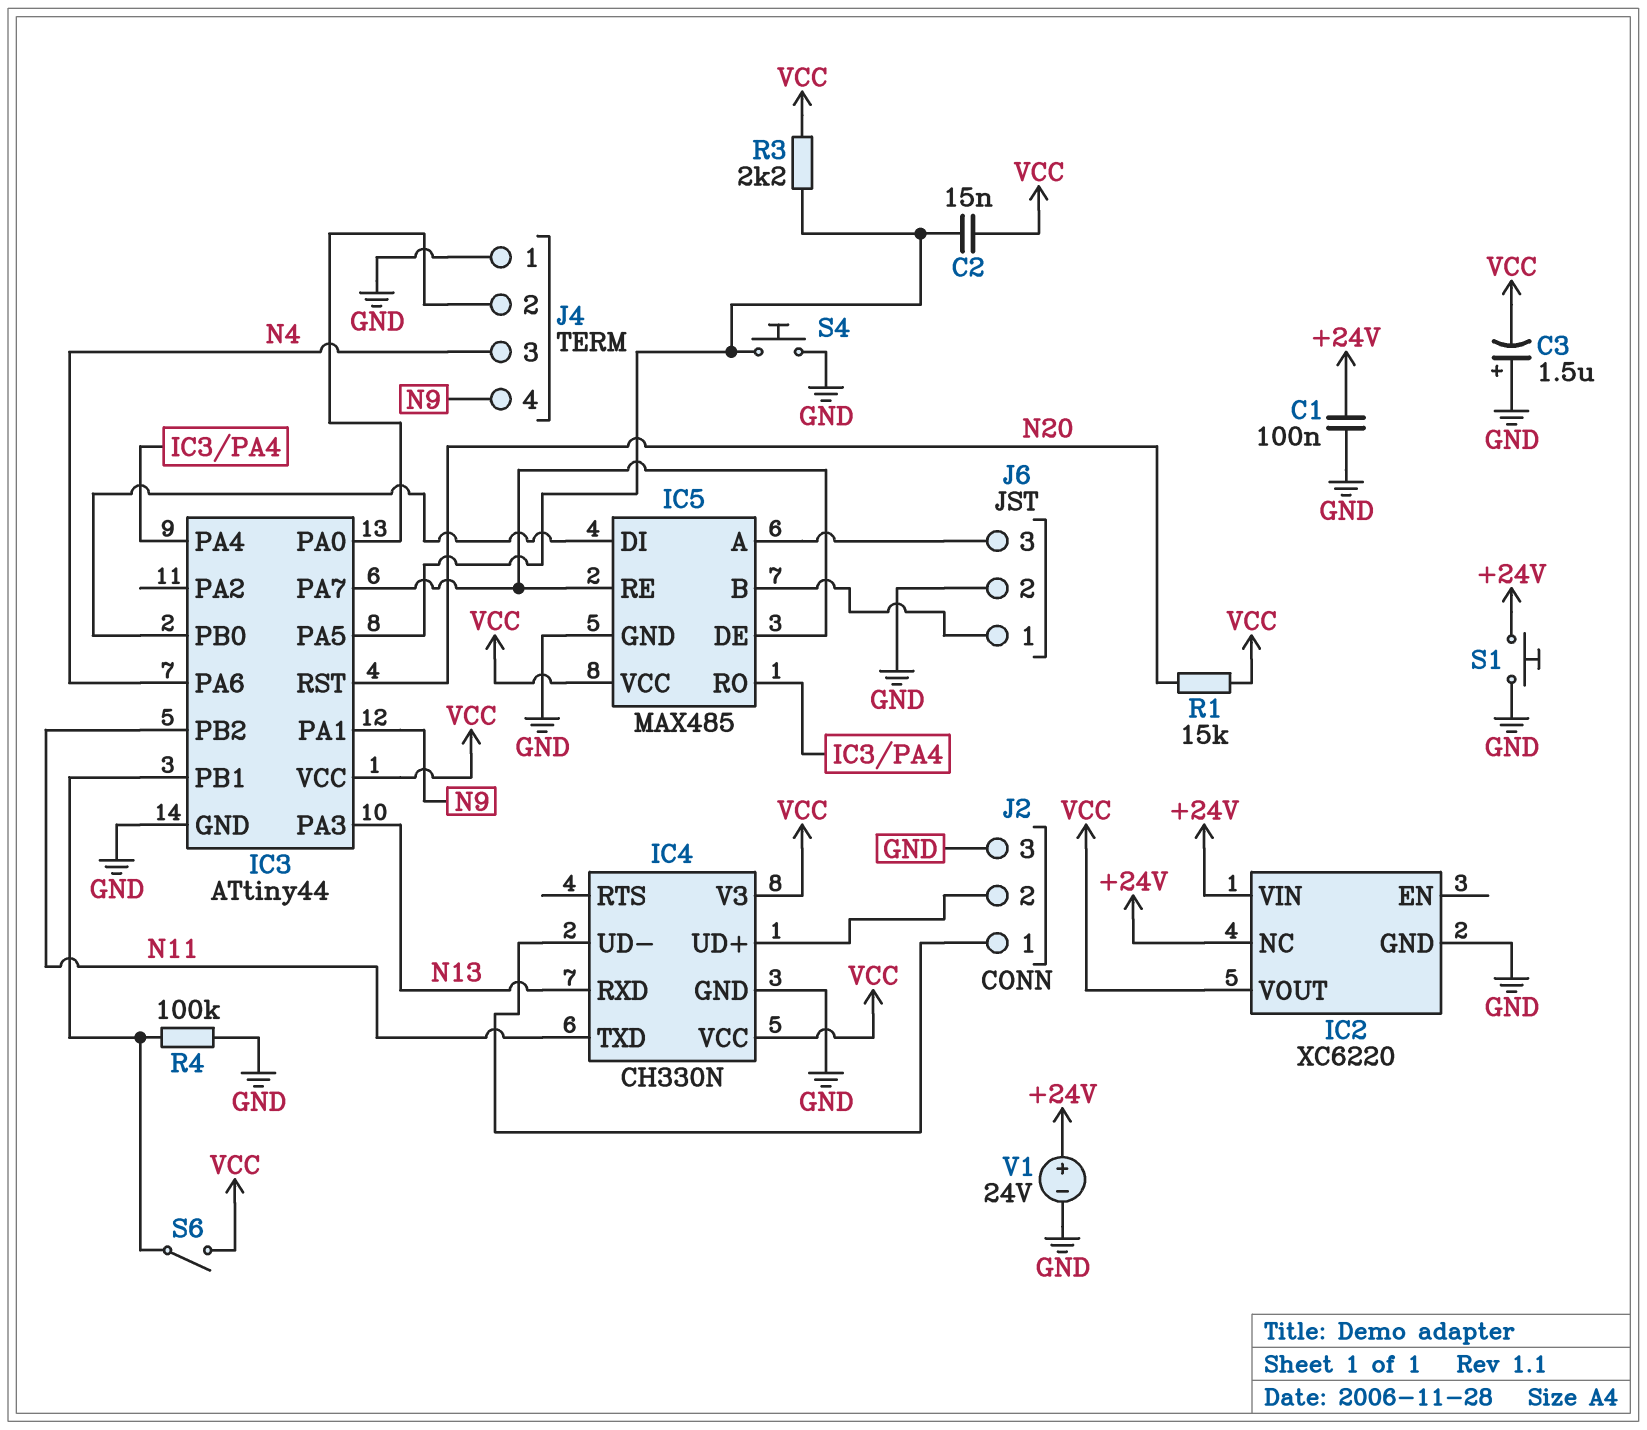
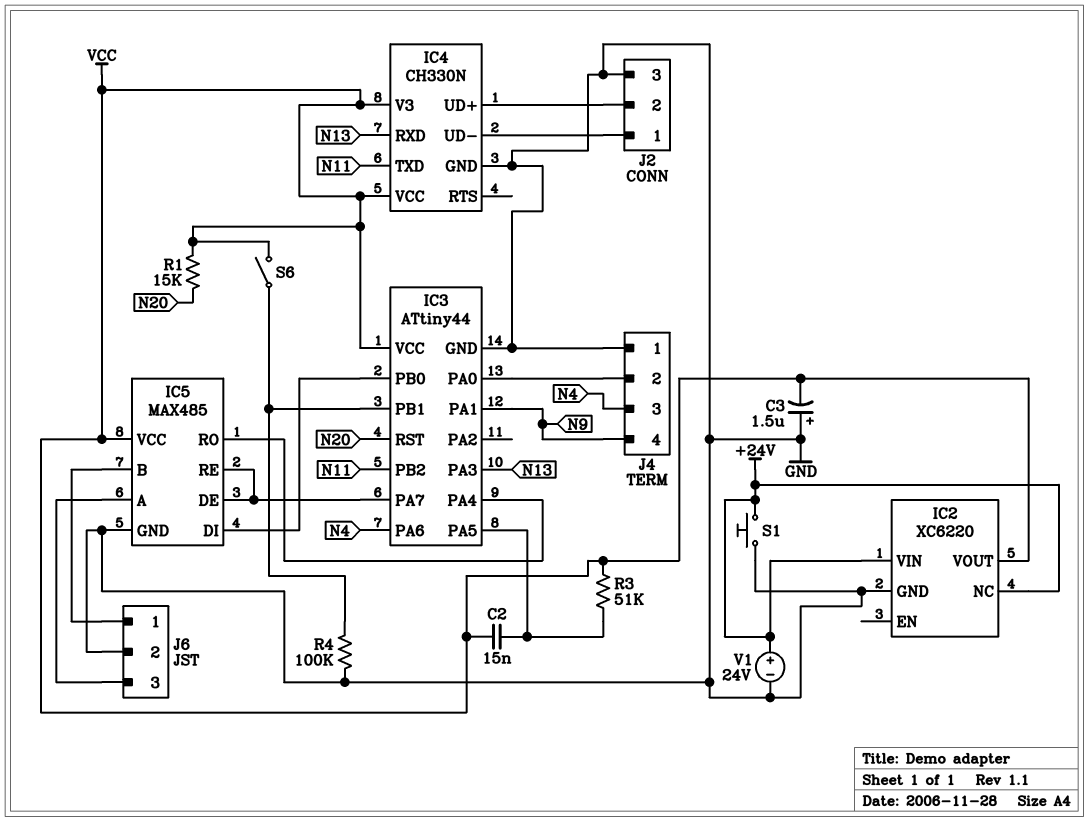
C1: 100nF (+24V, GND) -> none
R3: 2.2k (IC3/PA5, VCC) -> 51k (IC3/PA5, VCC)
S4: button (GND, IC3/PA5) -> none

